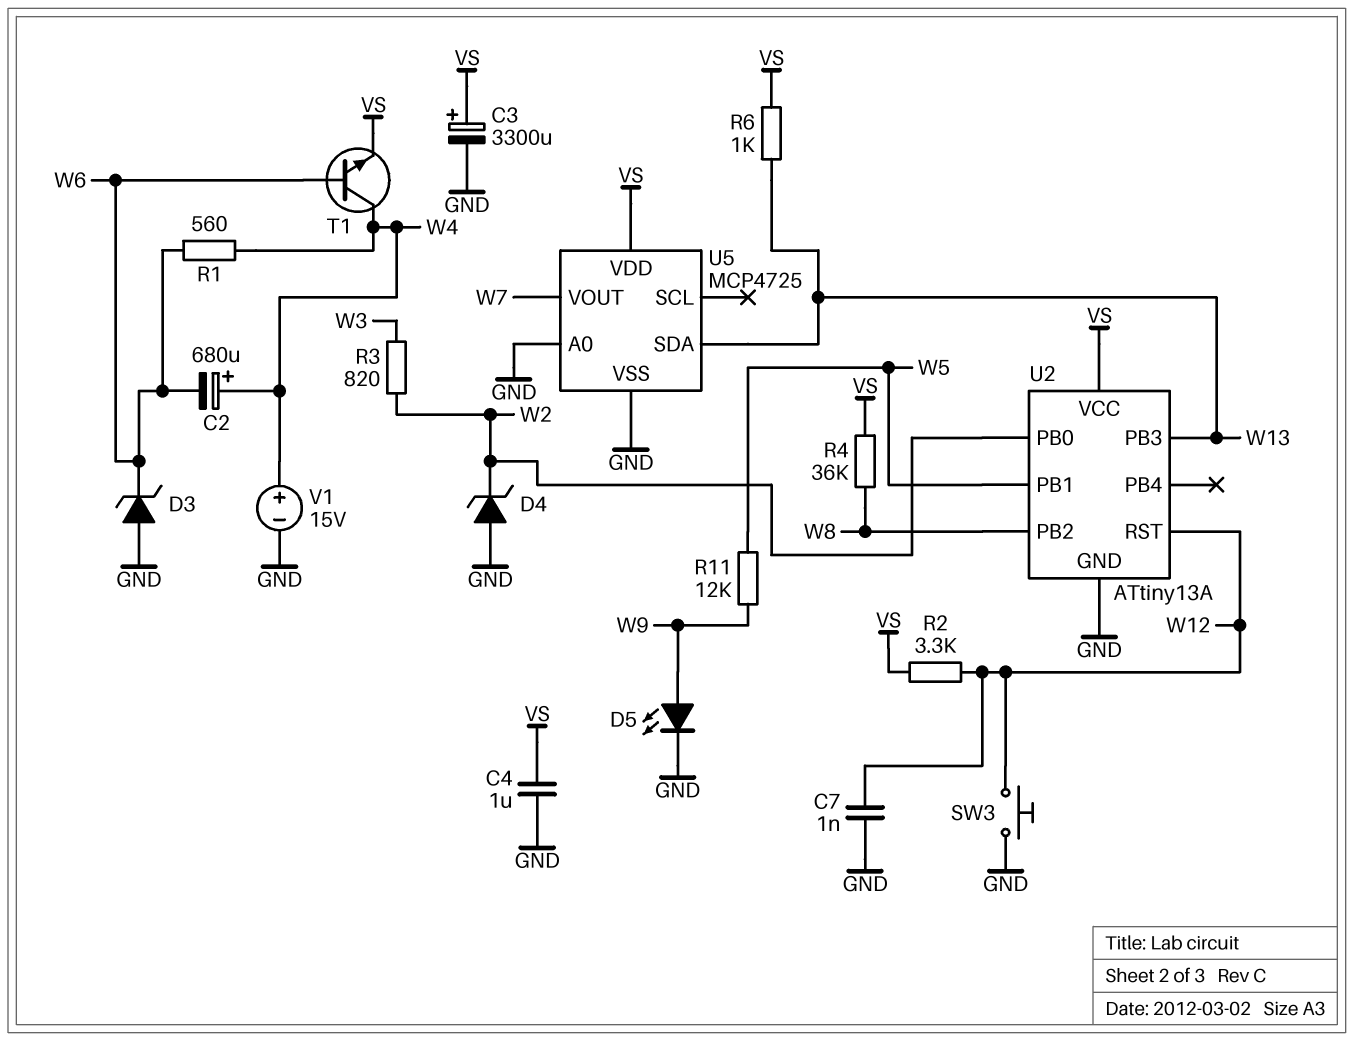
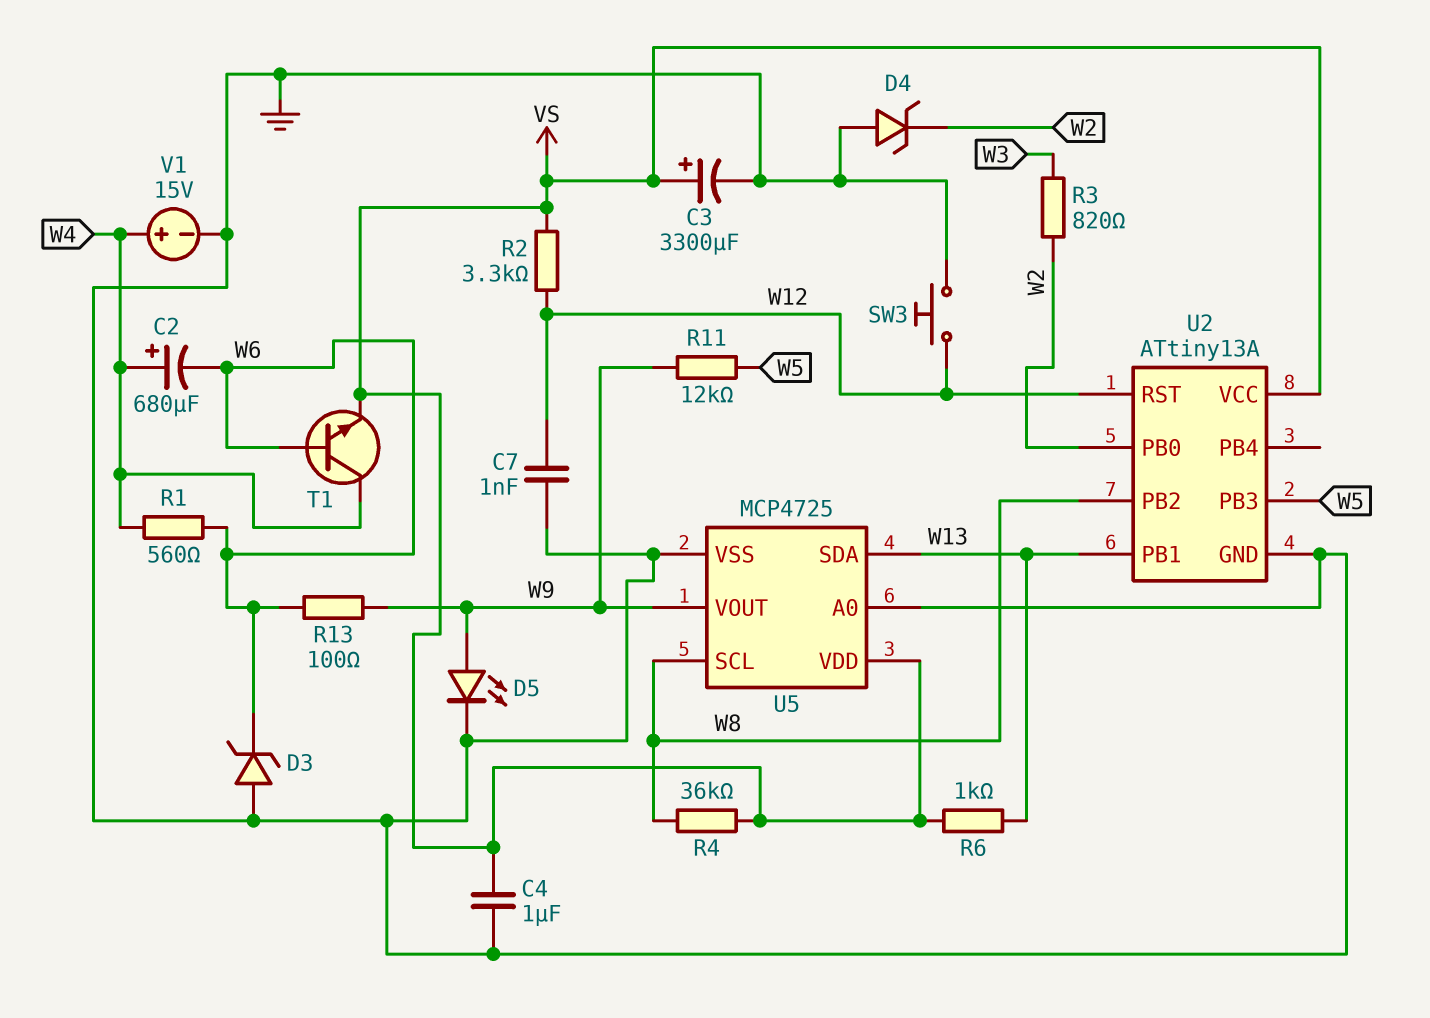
R13: none -> 100 (W6, W9)
U2 pin PB1: W5 -> W13
U2 pin PB3: W13 -> W5
U5 pin SCL: none -> W8
U5 pin VOUT: W7 -> W9

